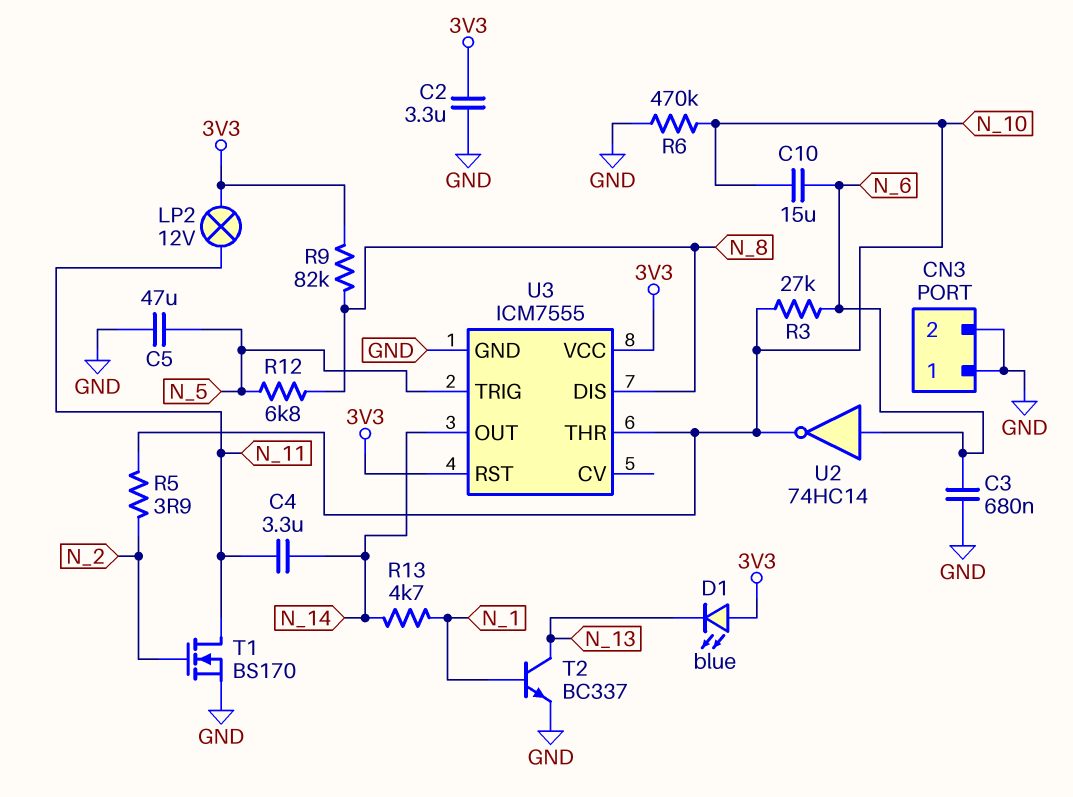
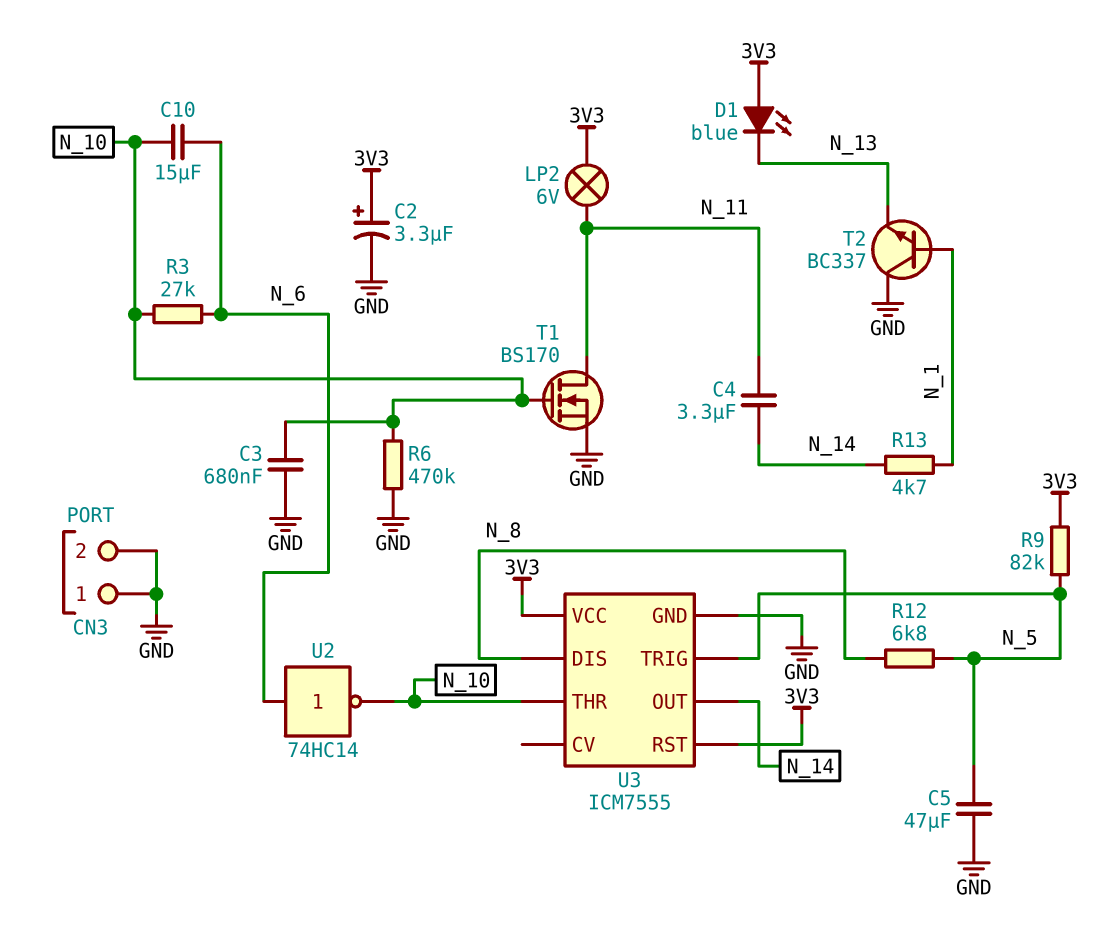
C2: 3.3uF (3V3, GND) -> 3.3uF (plus 3V3, minus GND)
C3: 680nF (GND, N_6) -> 680nF (GND, N_10)
LP2: lamp 12V (3V3, N_11) -> lamp 6V (3V3, N_11)
R5: 3.9 (N_2, N_10) -> none
R9: 82k (3V3, N_8) -> 82k (3V3, N_5)
T1: NMOS BS170 (G N_2, D N_11, S GND) -> NMOS BS170 (G N_10, D N_11, S GND)
T2: NPN BC337 (B N_1, C N_13, E GND) -> NPN BC337 (B N_1, C GND, E N_13)

